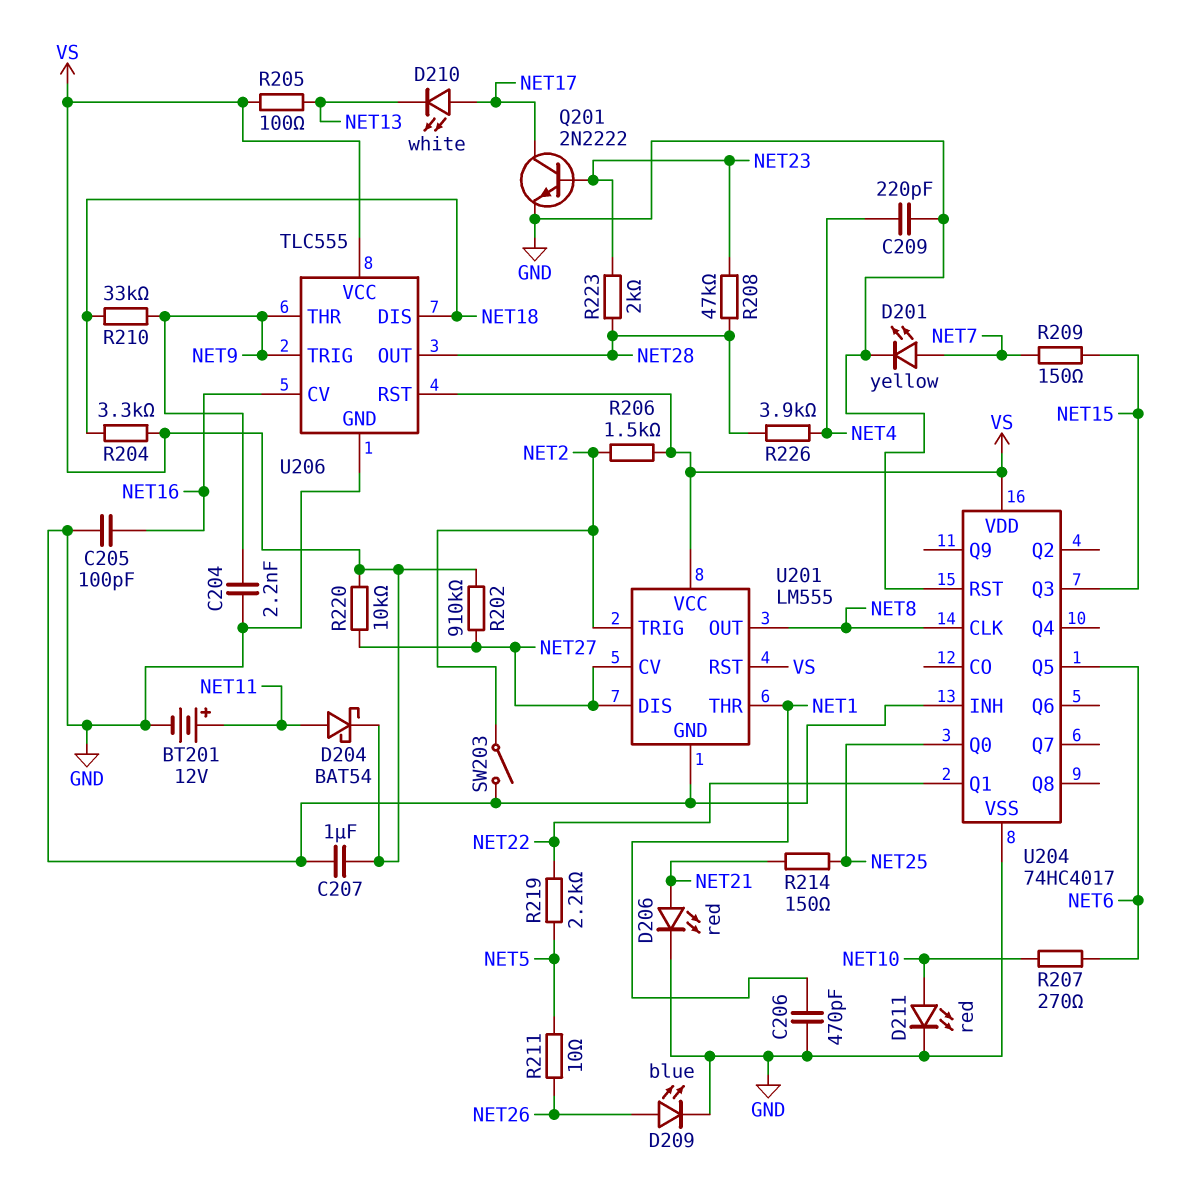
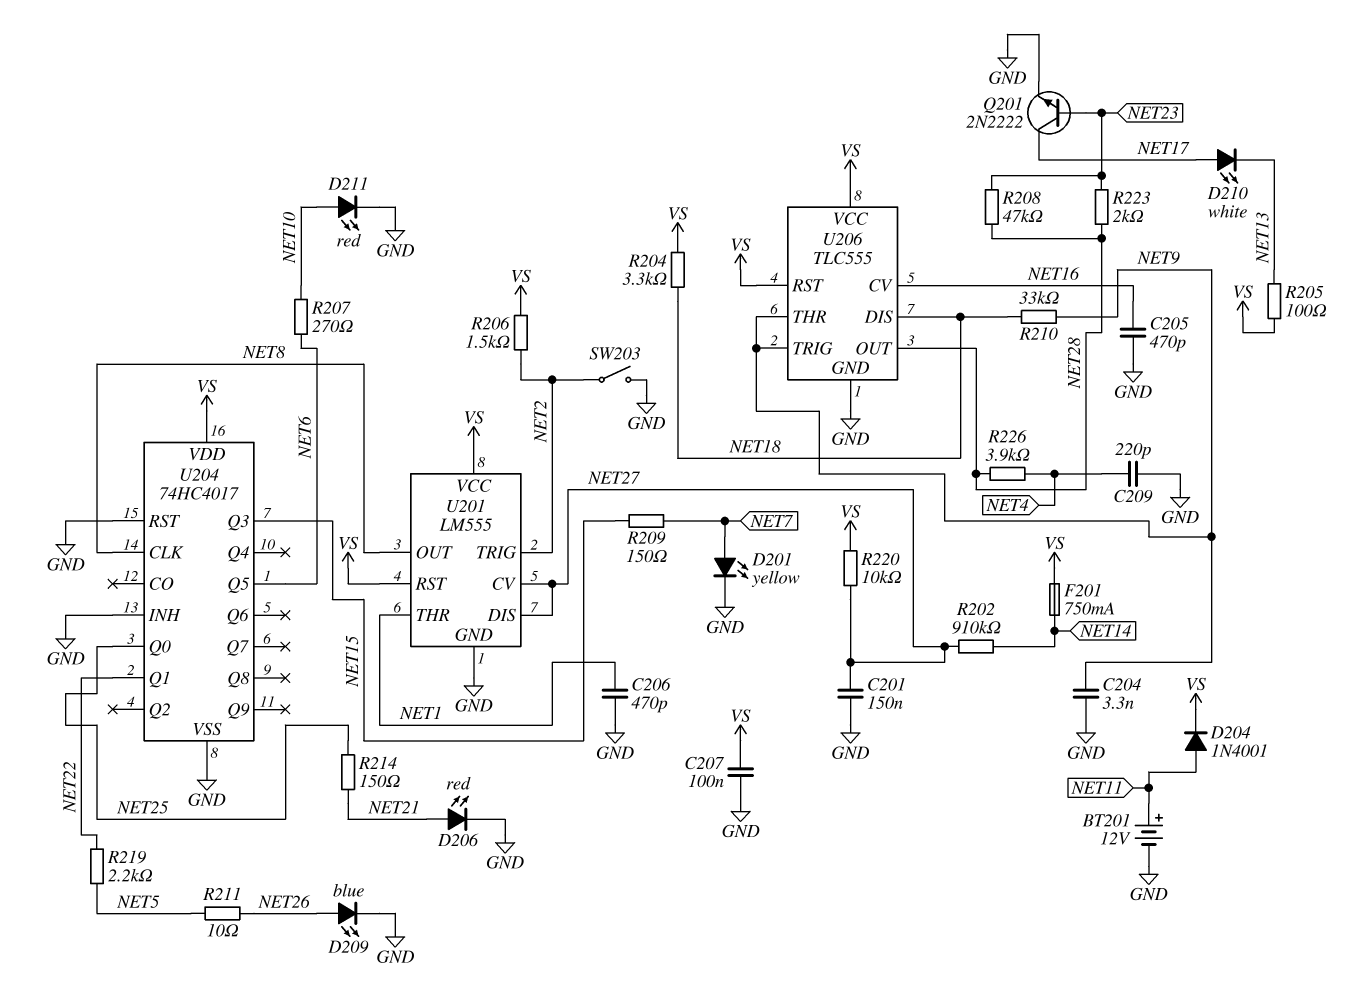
C201: none -> 150nF (GND, NET27)
C204: 2.2nF (GND, NET9) -> 3.3nF (GND, NET9)
C205: 100pF (GND, NET16) -> 470pF (GND, NET16)
C207: 1uF (GND, VS) -> 100nF (GND, VS)
D204: schottky BAT54 (A NET11, K VS) -> diode 1N4001 (A NET11, K VS)
F201: none -> 750mA (NET14, VS)
R202: 910k (NET27, VS) -> 910k (NET14, NET27)

